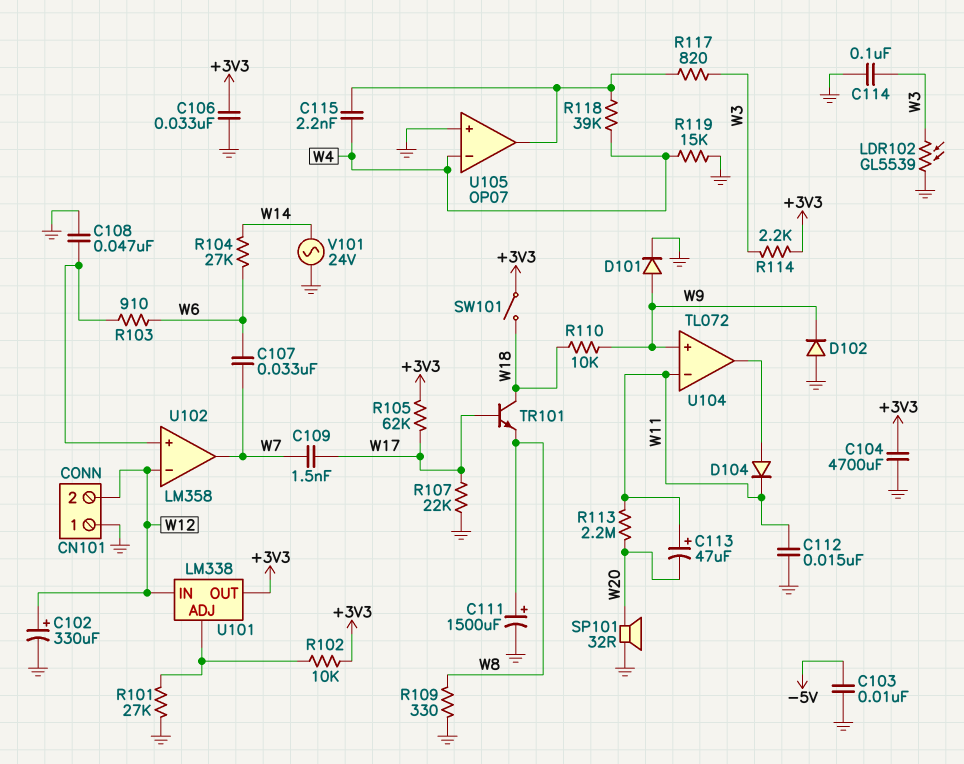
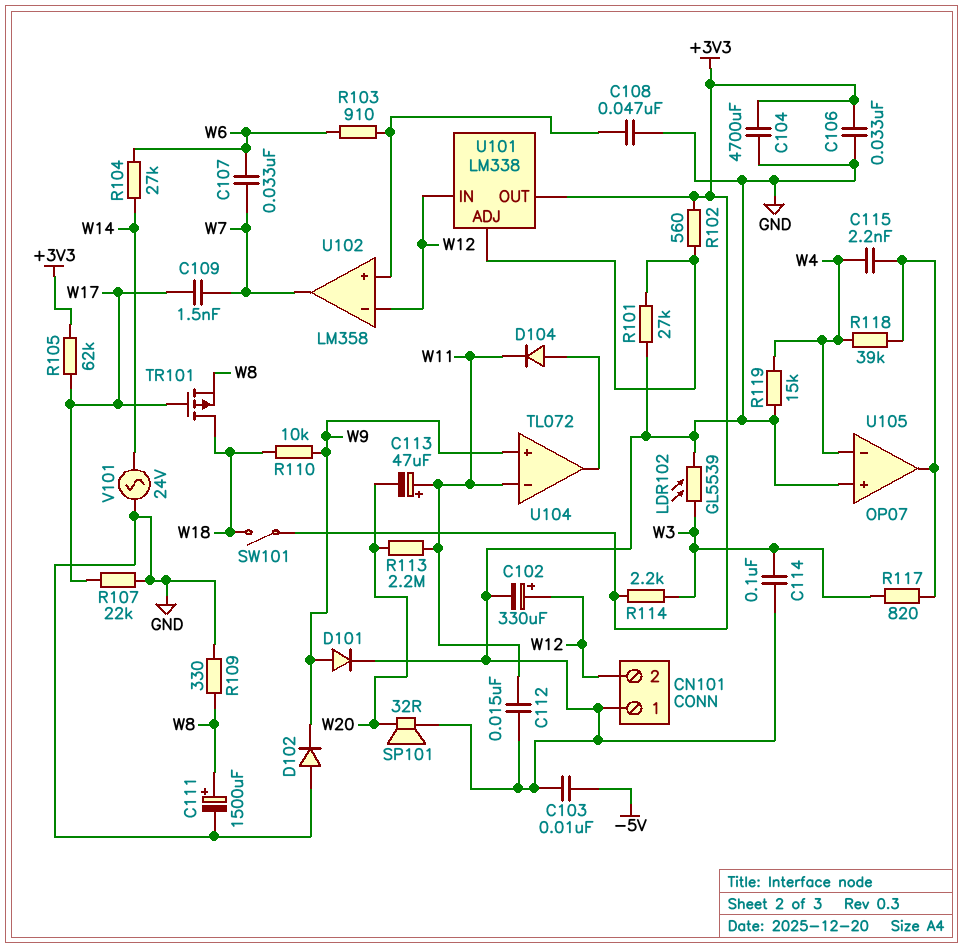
R102: 10k (+3V3, U101/ADJ) -> 560 (+3V3, U101/ADJ)
TR101: NPN (B W17, C W18, E W8) -> PMOS (G W17, D W18, S W8)

